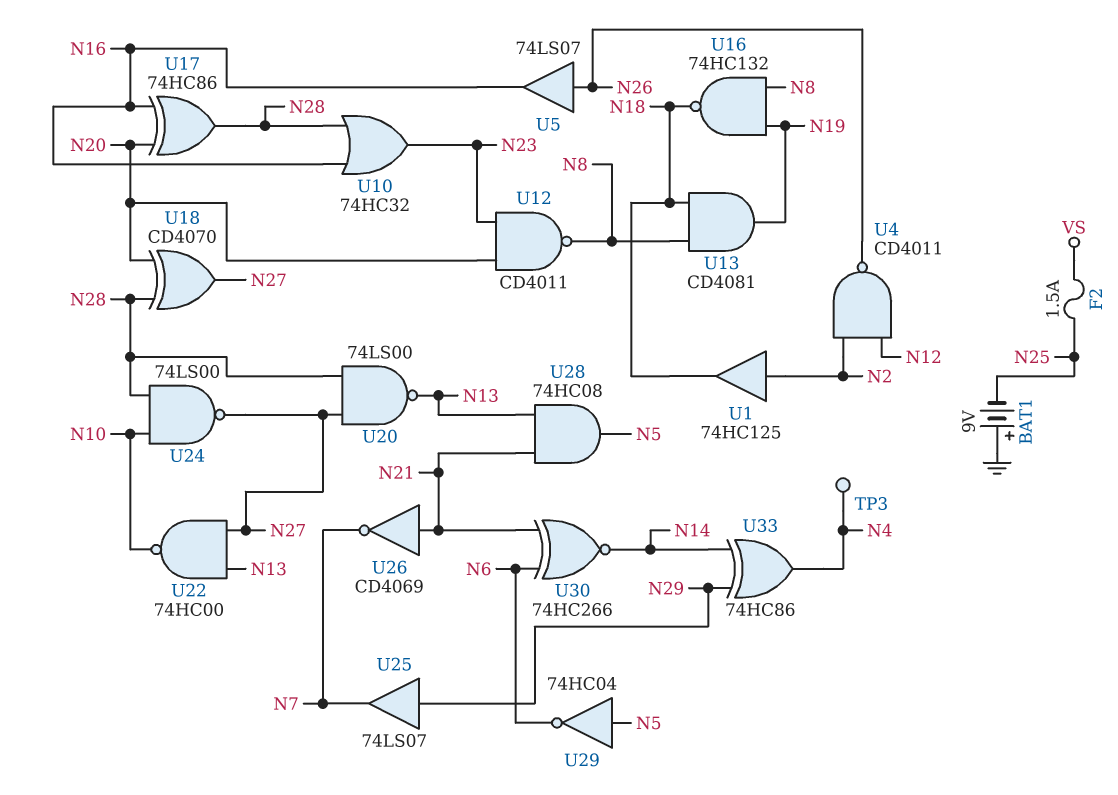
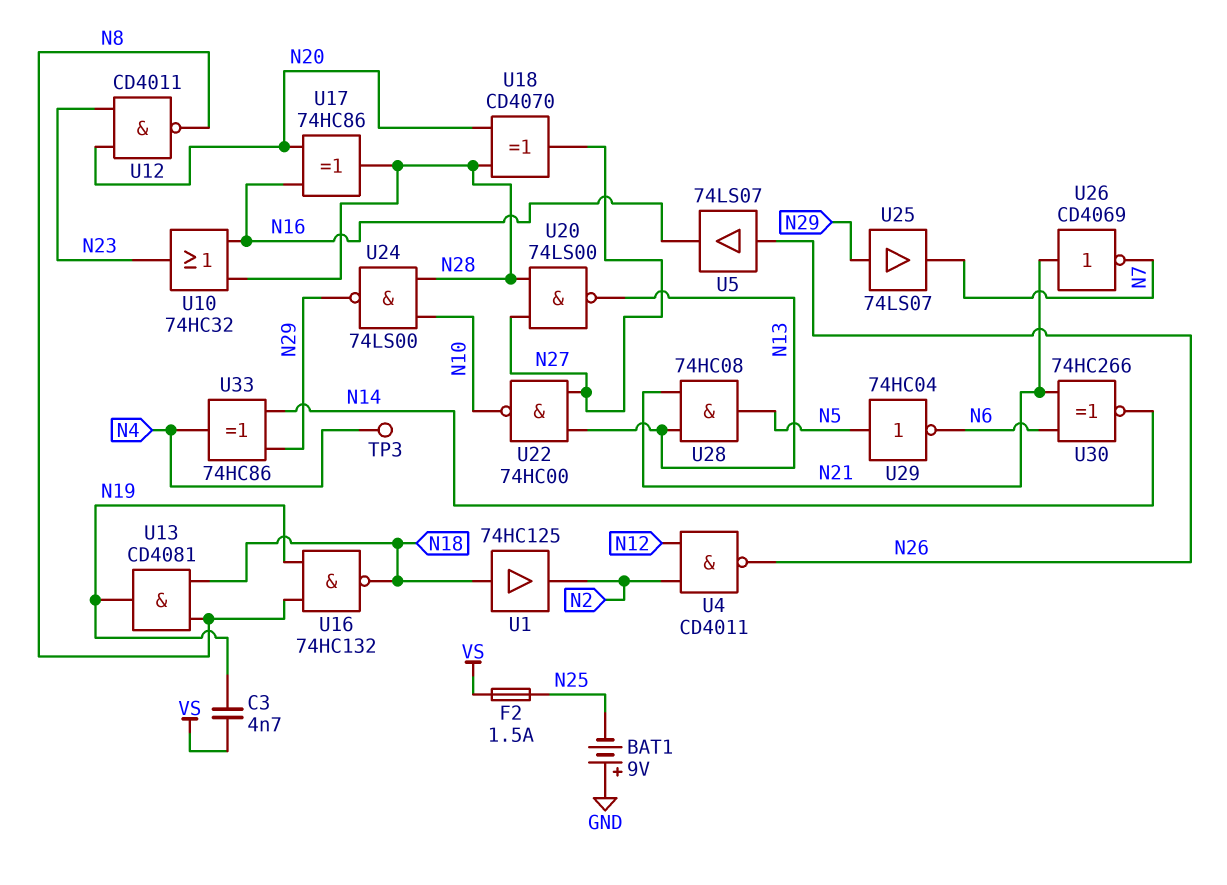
C3: none -> 4.7nF (N19, VS)
U1: buffer 74HC125 (in N2, out N18) -> buffer 74HC125 (in N18, out N2)
U24: NAND 74LS00 (in N10, in N28, out N27) -> NAND 74LS00 (in N10, in N28, out N29)

